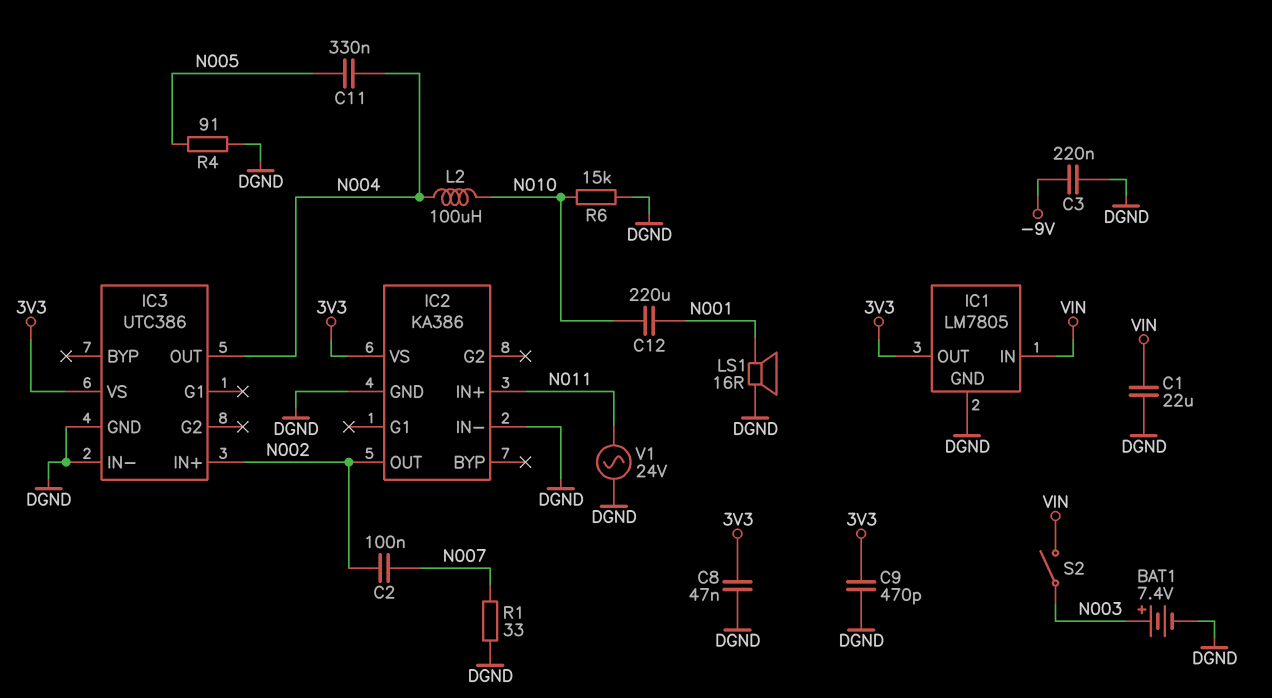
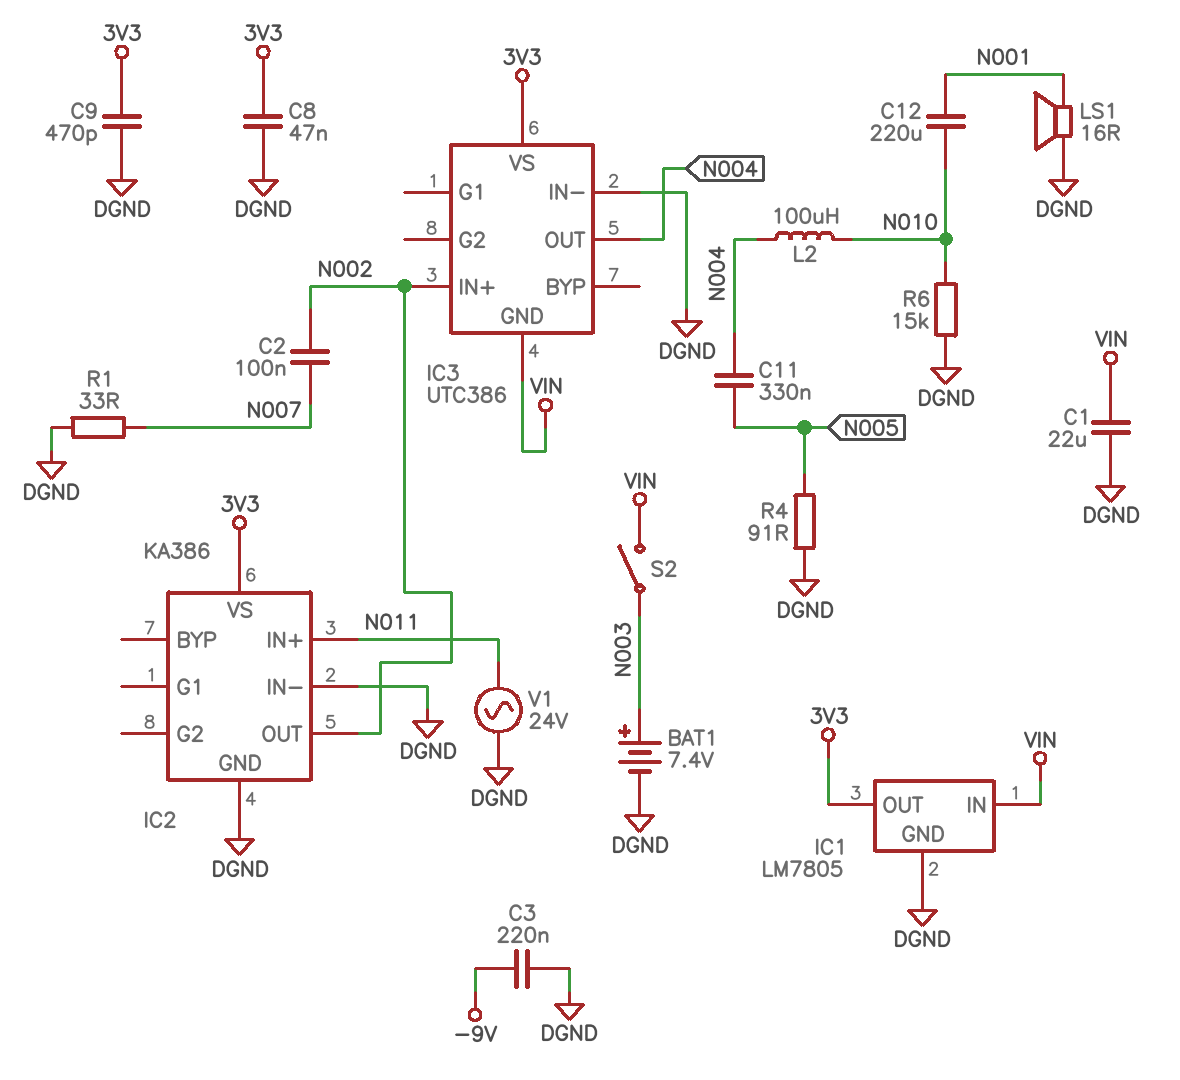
IC3 pin GND: DGND -> VIN

